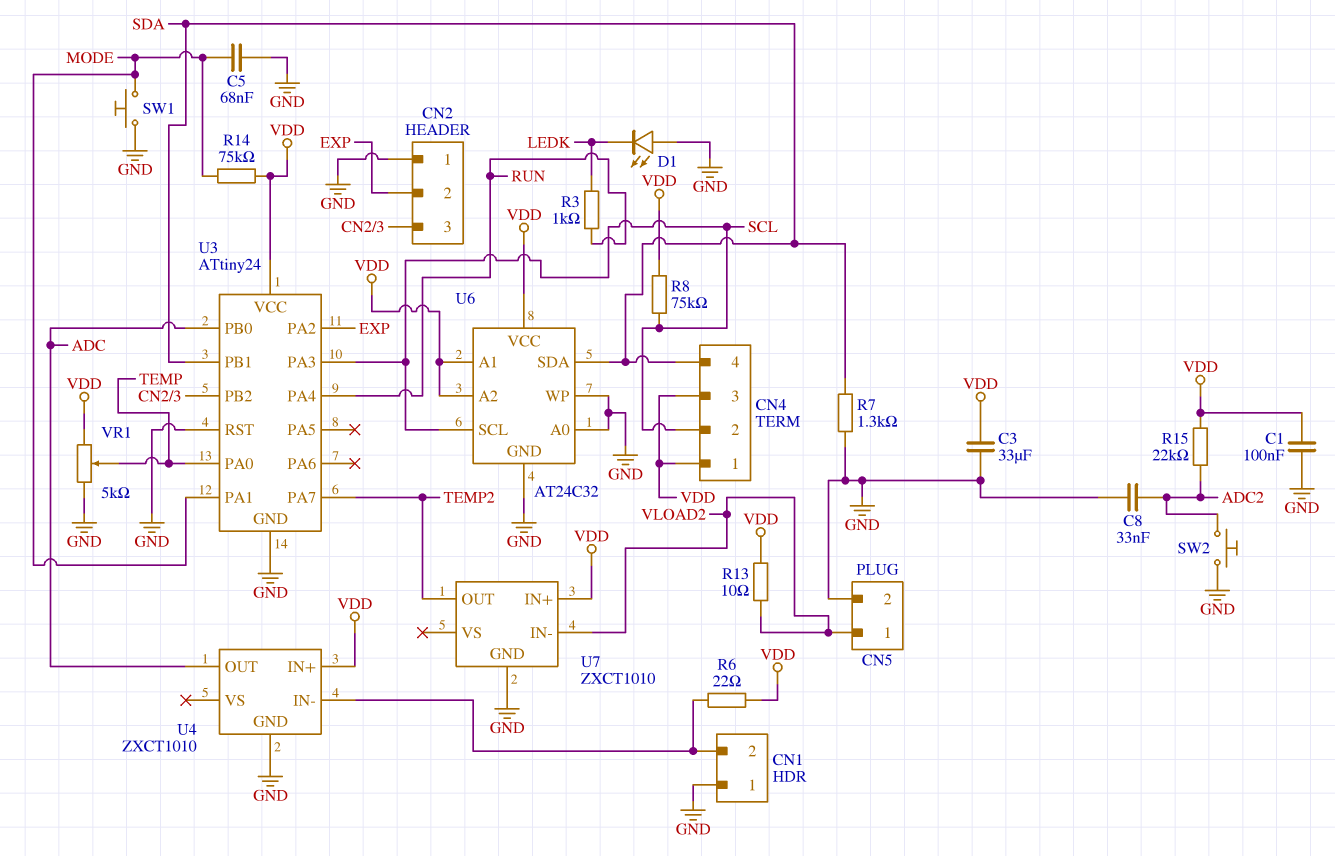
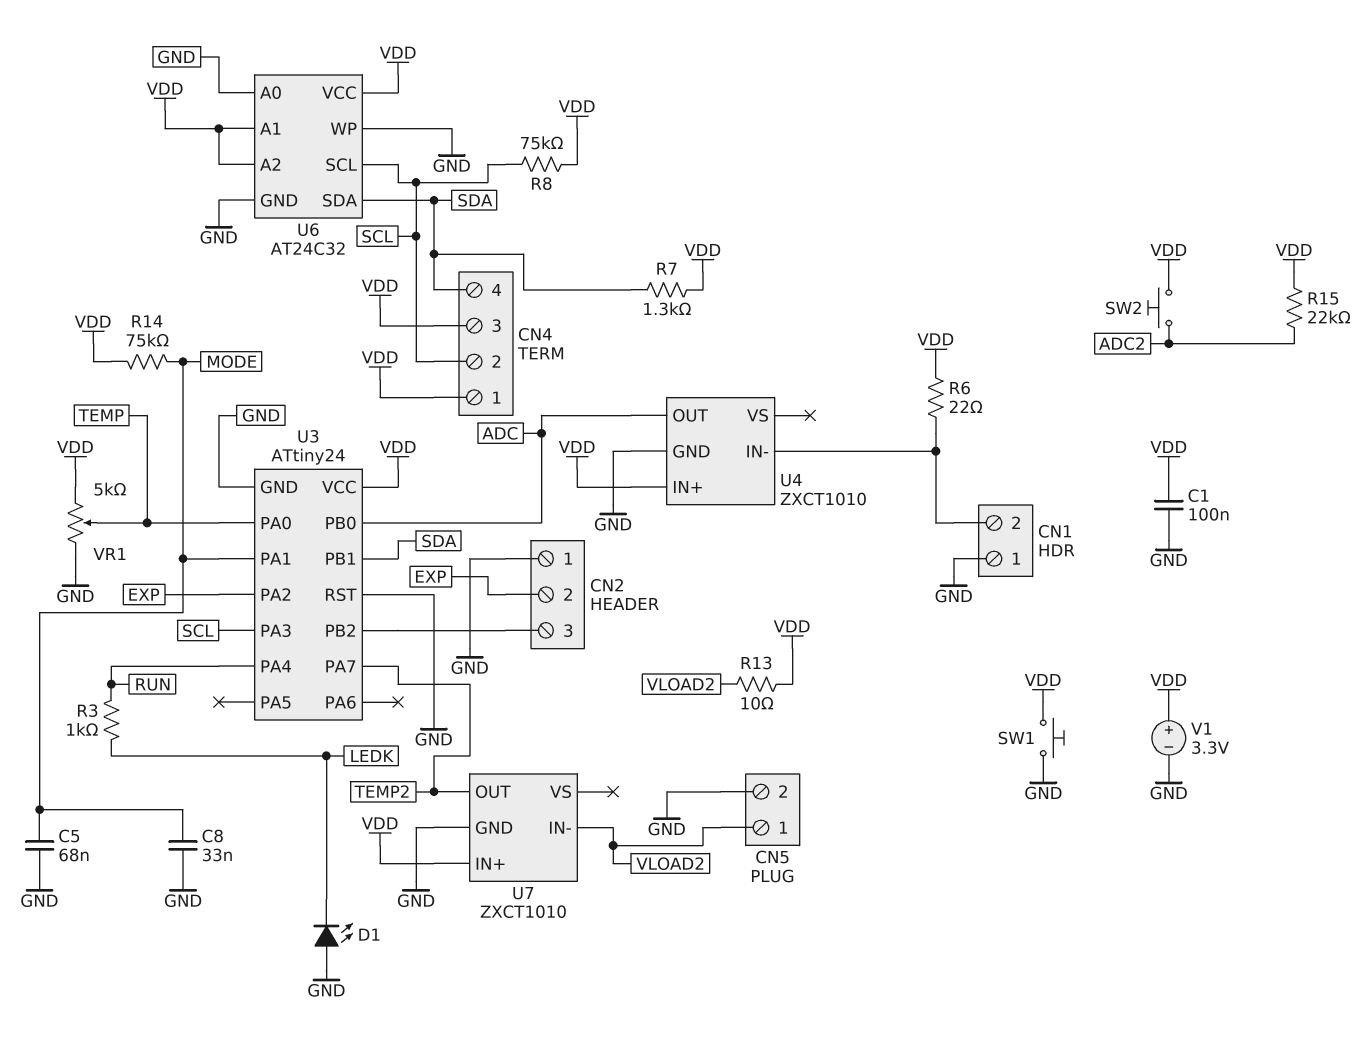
C3: 33uF (GND, VDD) -> none
C8: 33nF (ADC2, GND) -> 33nF (GND, MODE)
R7: 1.3k (GND, SDA) -> 1.3k (SDA, VDD)
SW1: button (GND, MODE) -> button (GND, VDD)
SW2: button (ADC2, GND) -> button (ADC2, VDD)
V1: none -> 3.3V (plus VDD, minus GND)

